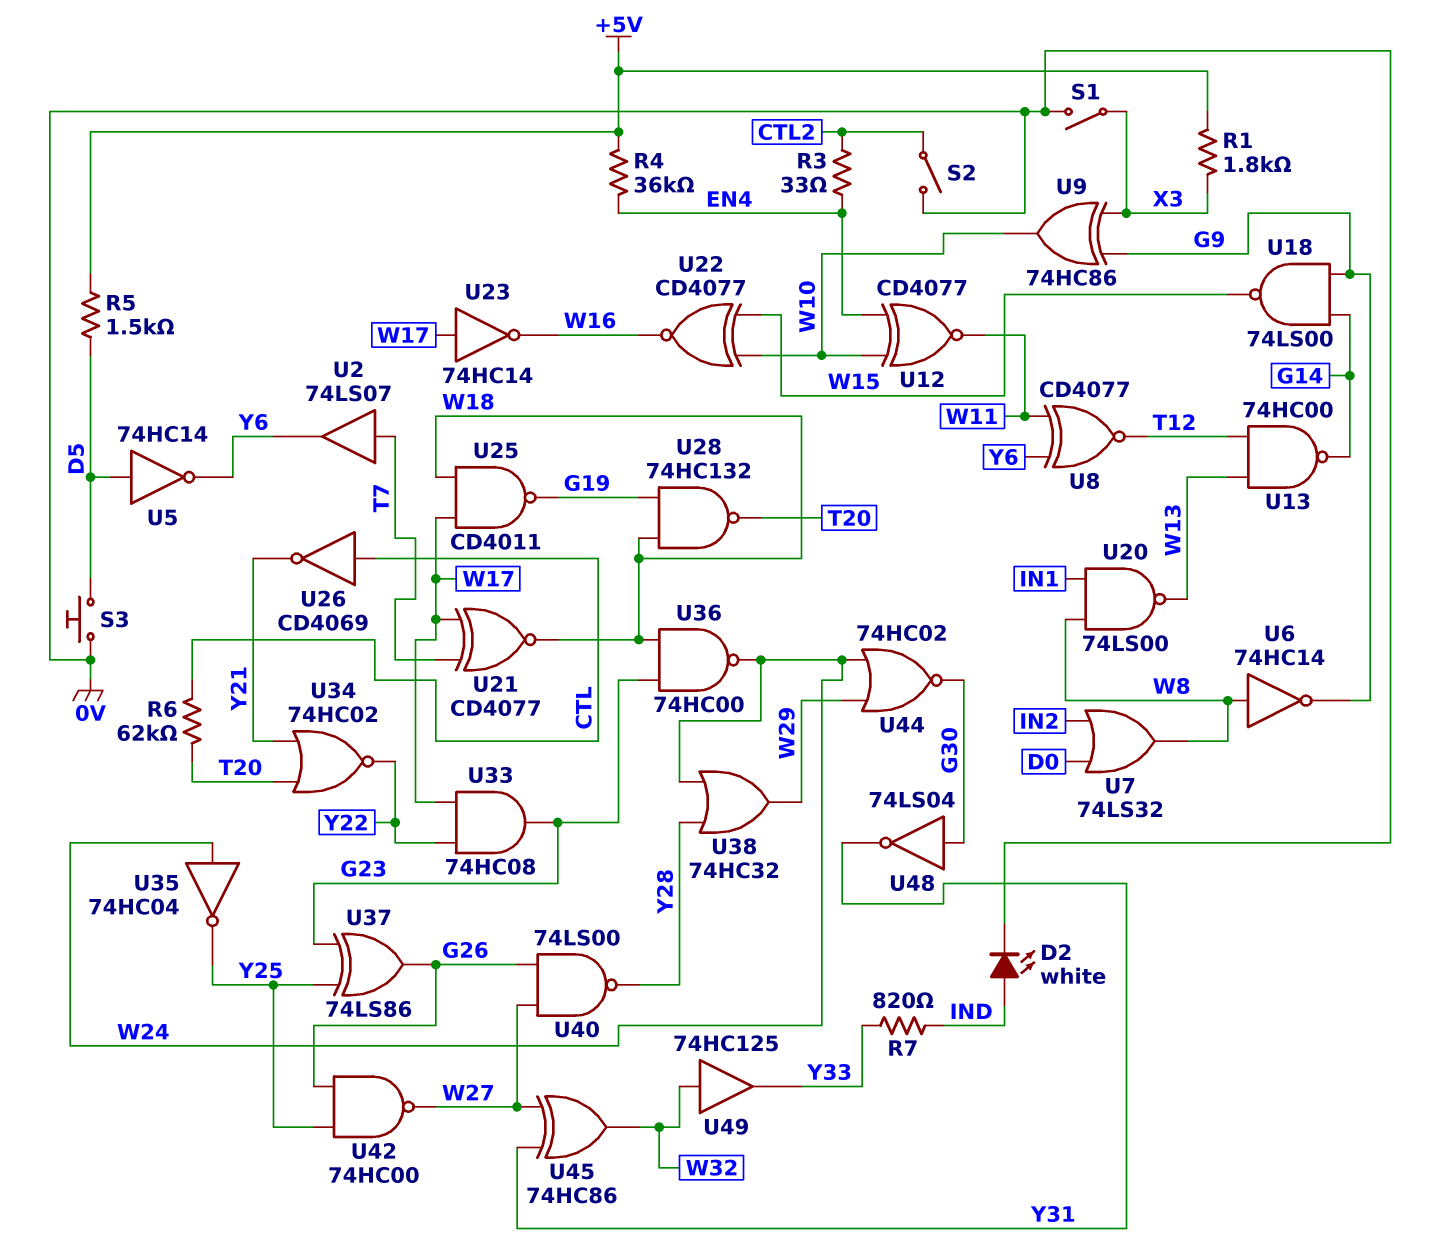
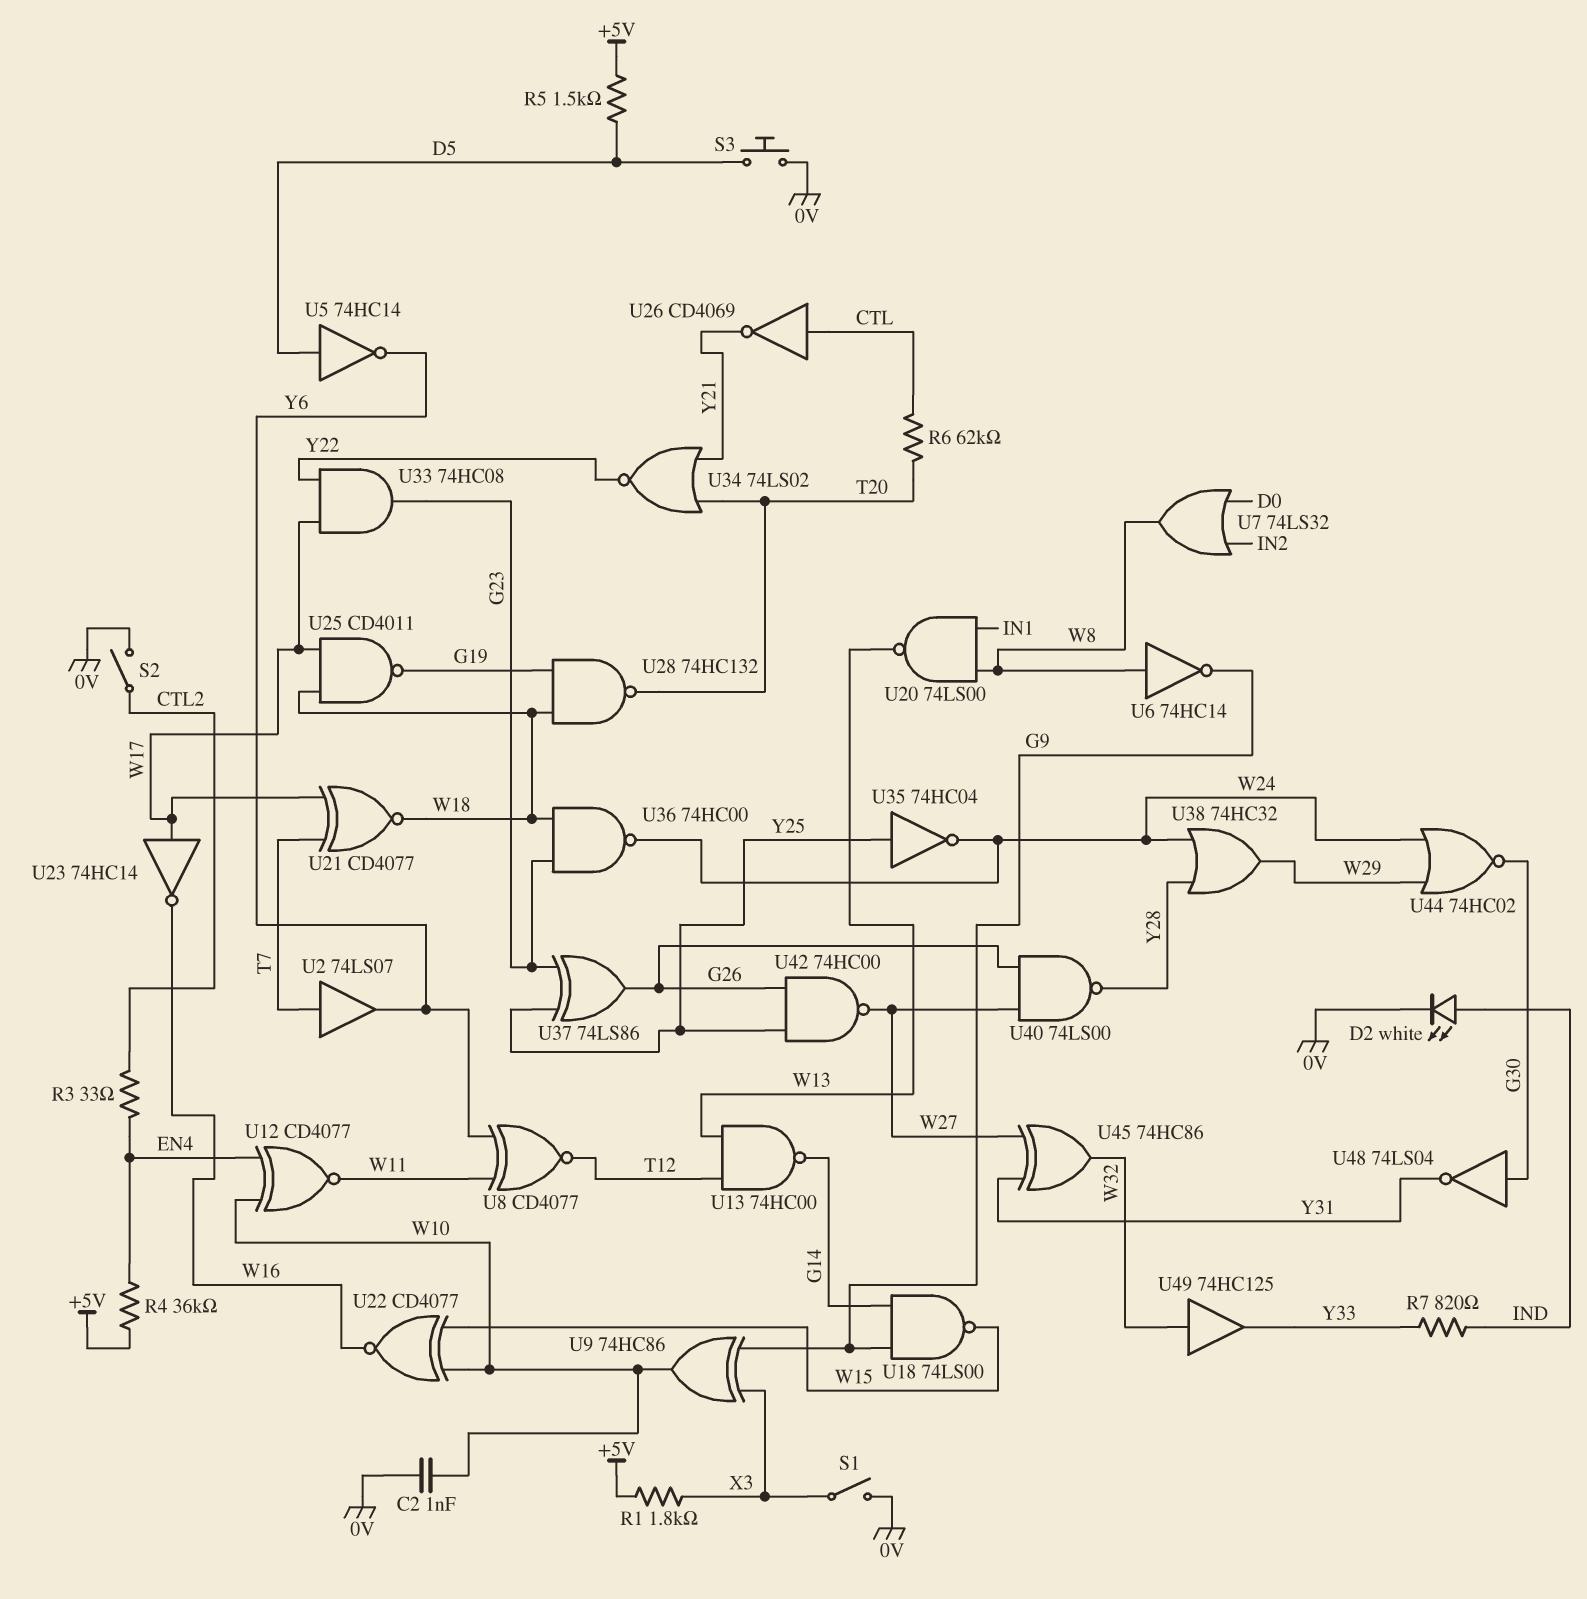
C2: none -> 1nF (0V, W10)
U34: NOR 74HC02 (in T20, in Y21, out Y22) -> NOR 74LS02 (in T20, in Y21, out Y22)
U35: NOT 74HC04 (in W24, out Y25) -> NOT 74HC04 (in Y25, out W24)

